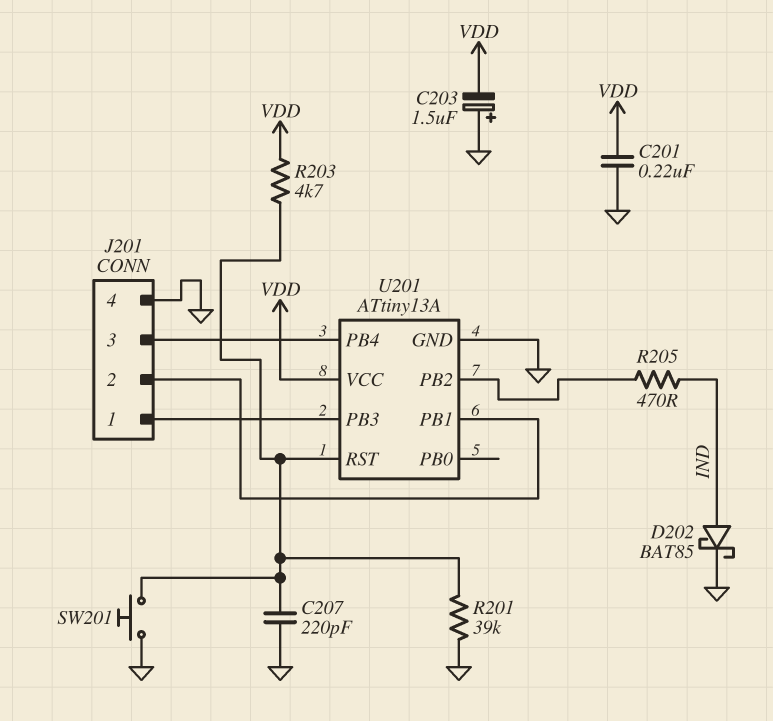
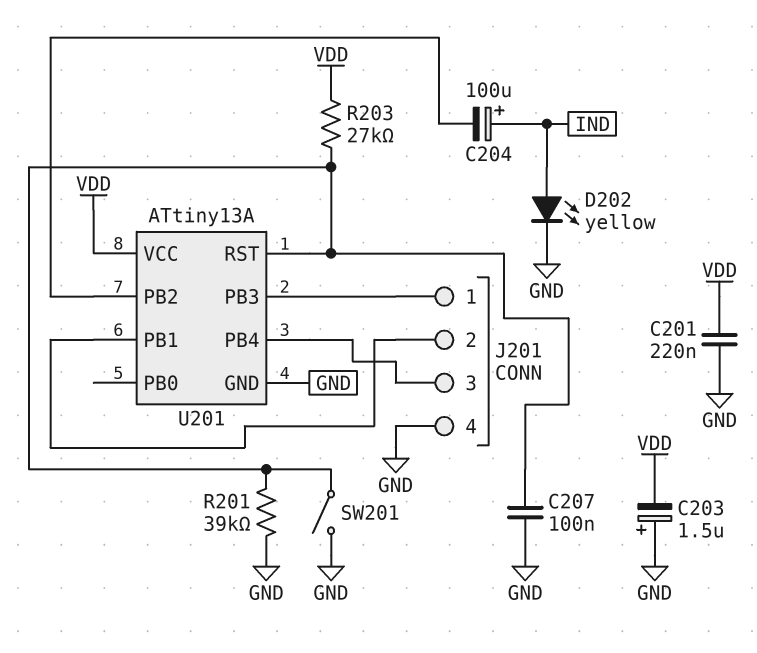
C204: none -> 100uF (plus IND, minus U201/PB2)
C207: 220pF (GND, U201/RST) -> 100nF (GND, U201/RST)
D202: schottky BAT85 (A IND, K GND) -> LED yellow (A IND, K GND)
R203: 4.7k (U201/RST, VDD) -> 27k (U201/RST, VDD)
R205: 470 (IND, U201/PB2) -> none
SW201: button (GND, U201/RST) -> switch (GND, U201/RST)

